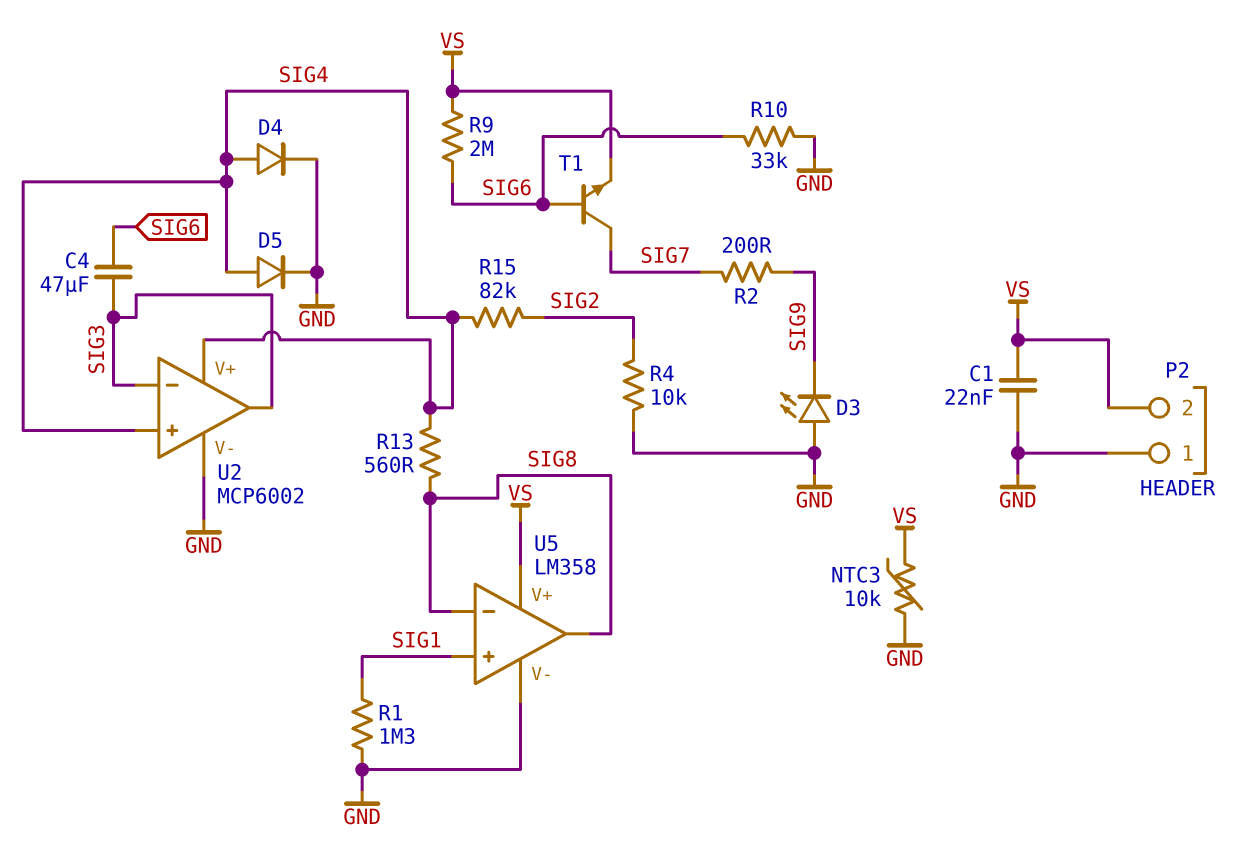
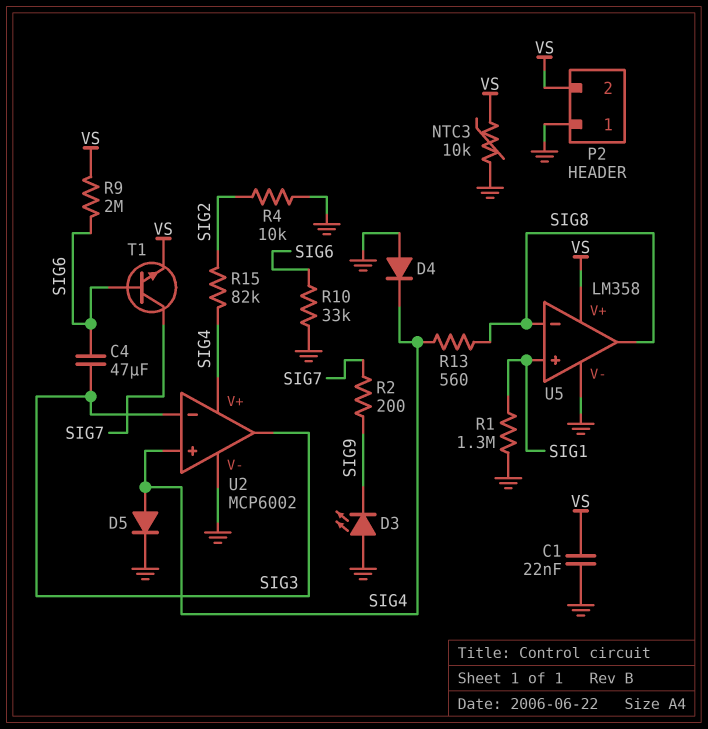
D4: diode (A SIG4, K GND) -> diode (A GND, K SIG4)

